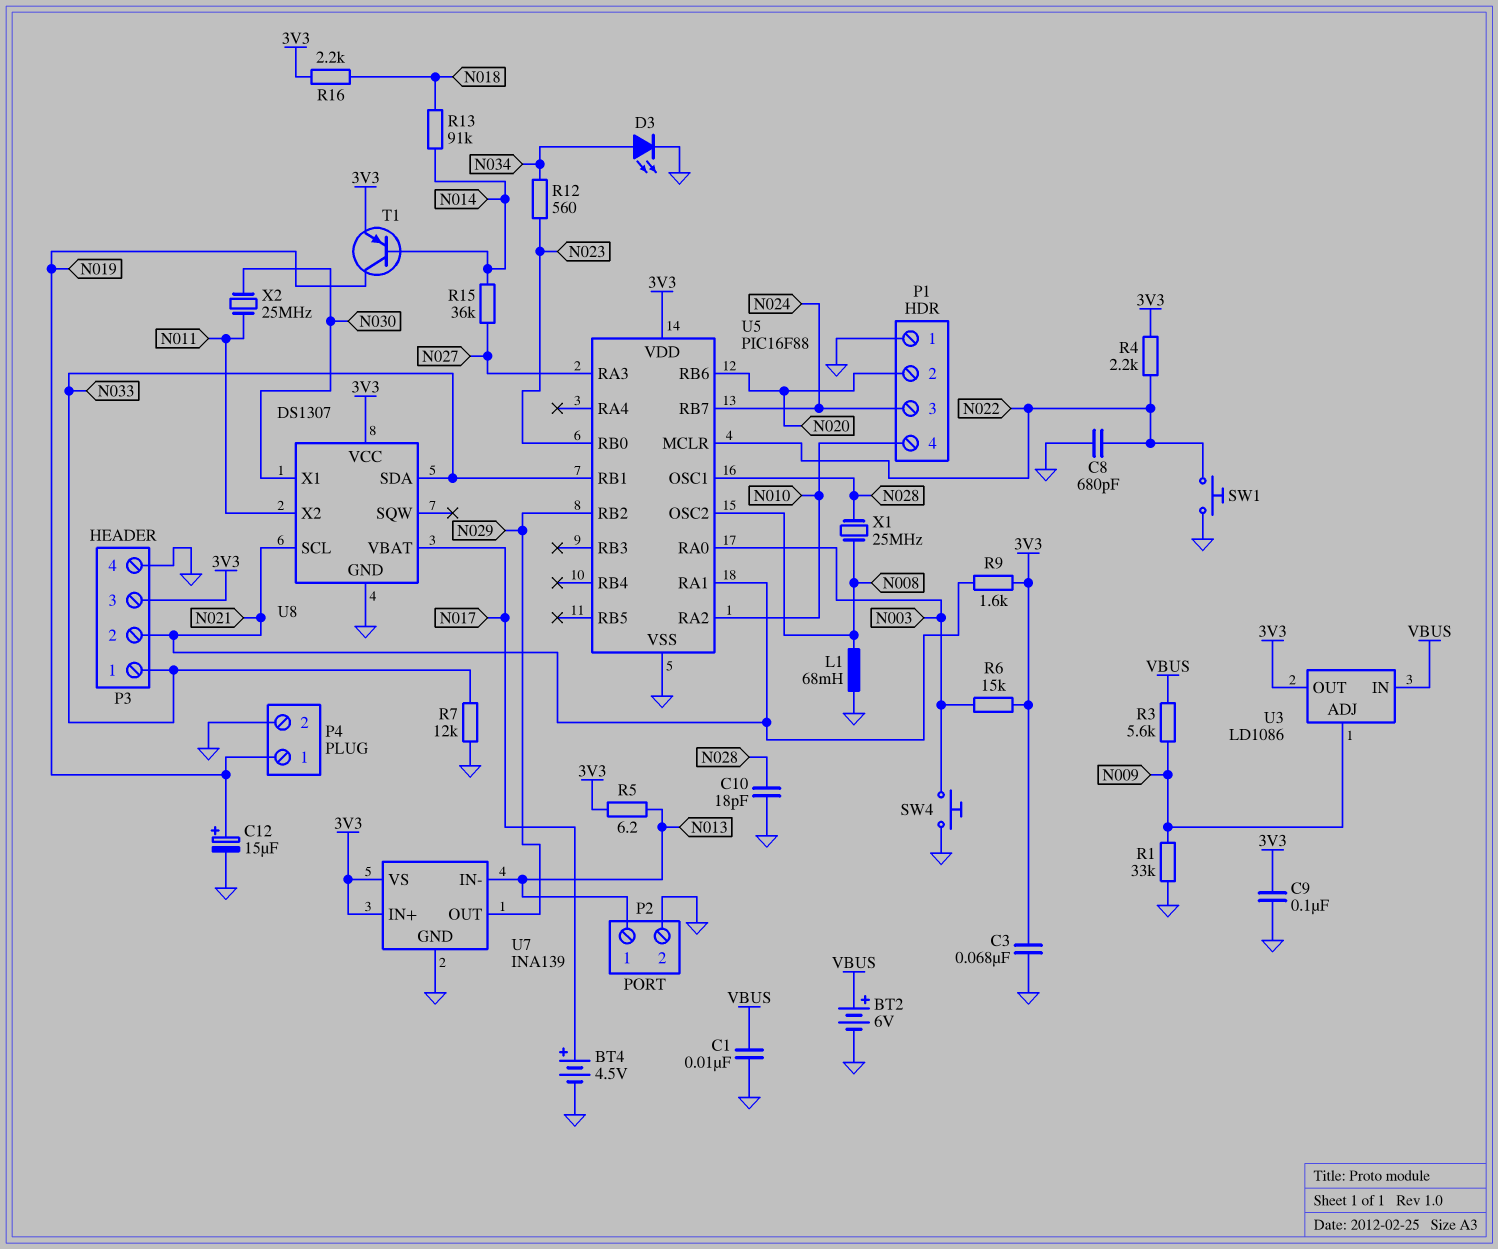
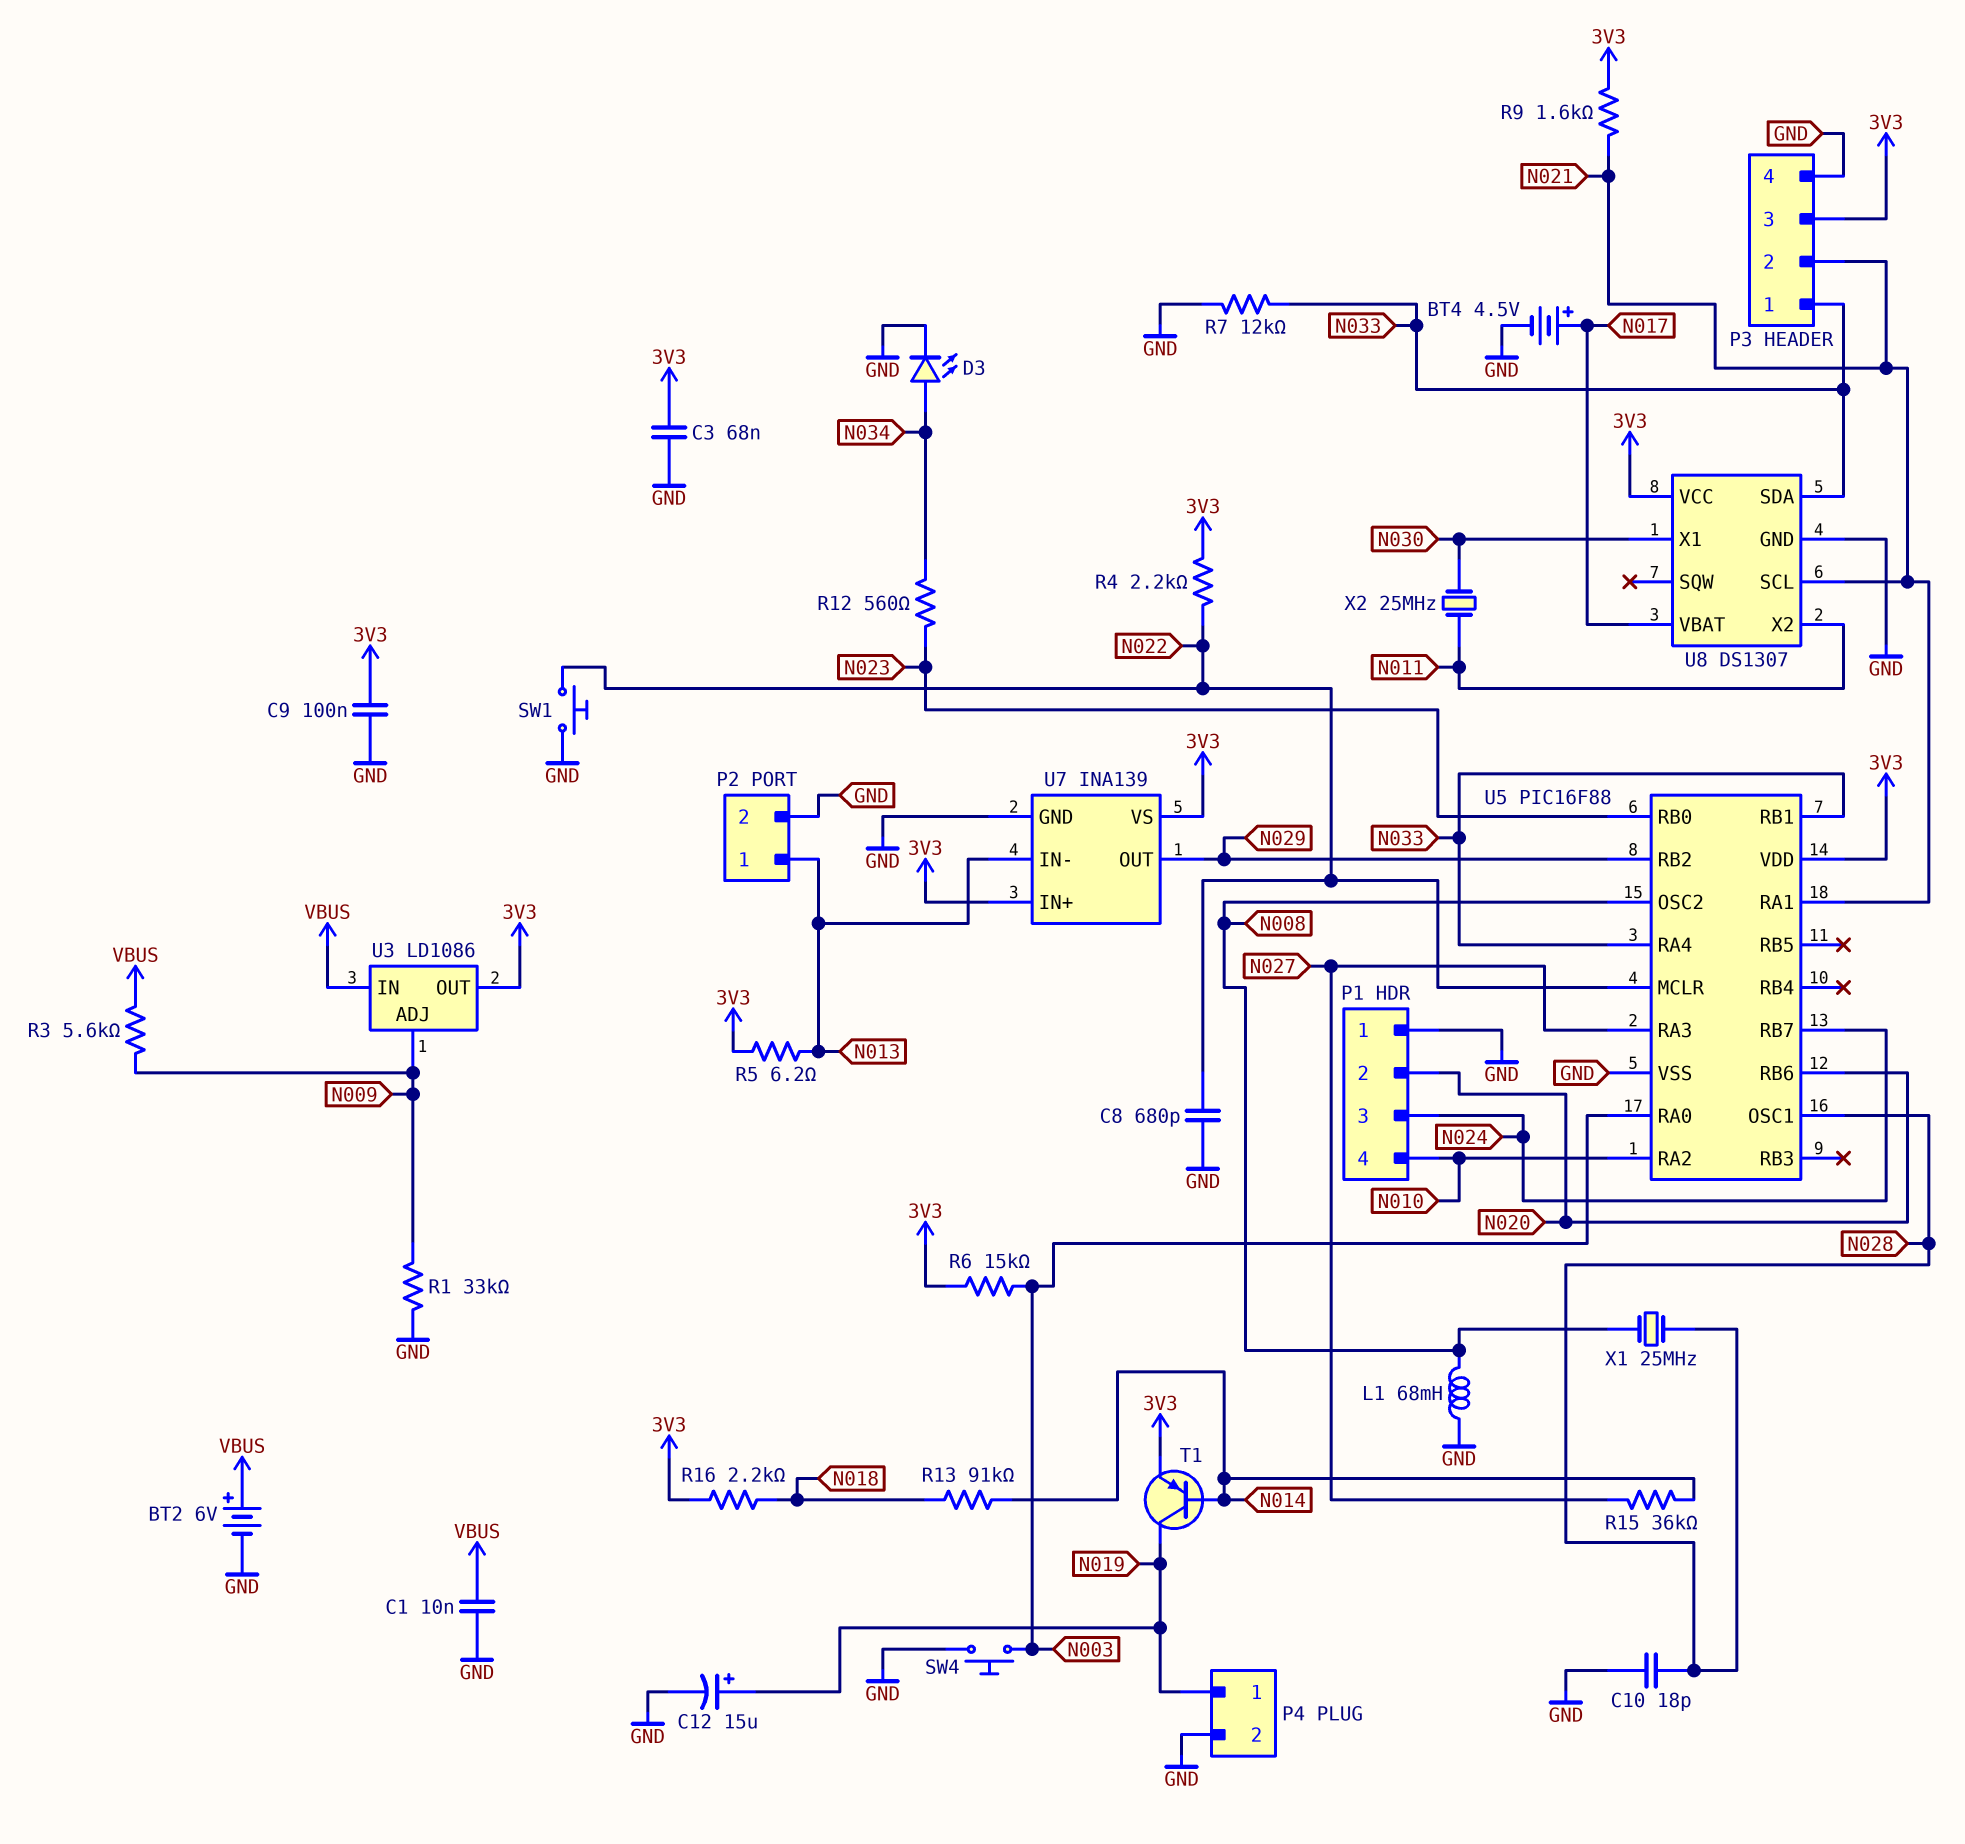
U5 pin RA4: none -> N033

